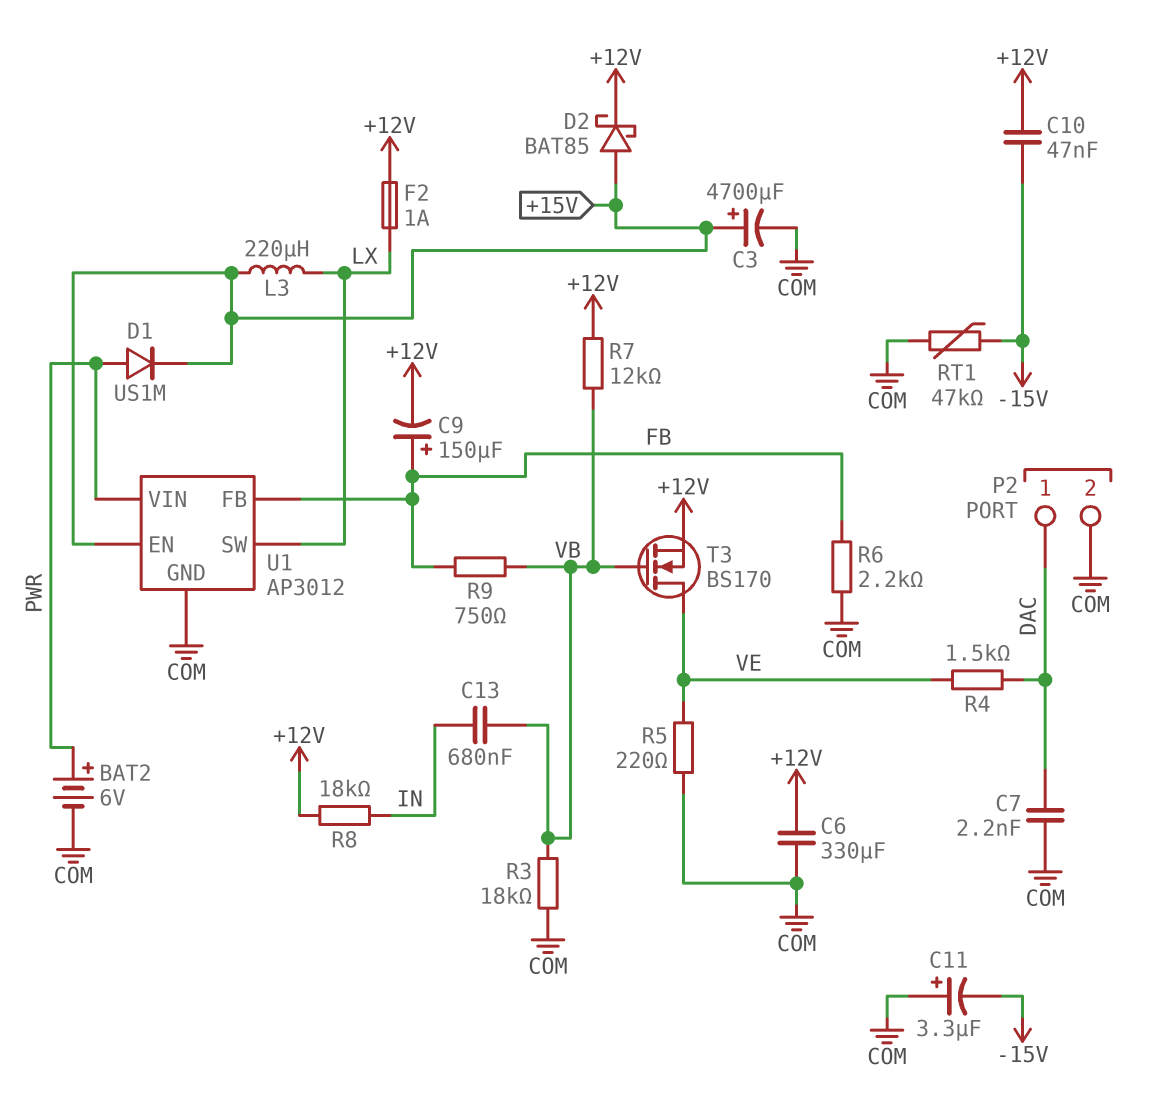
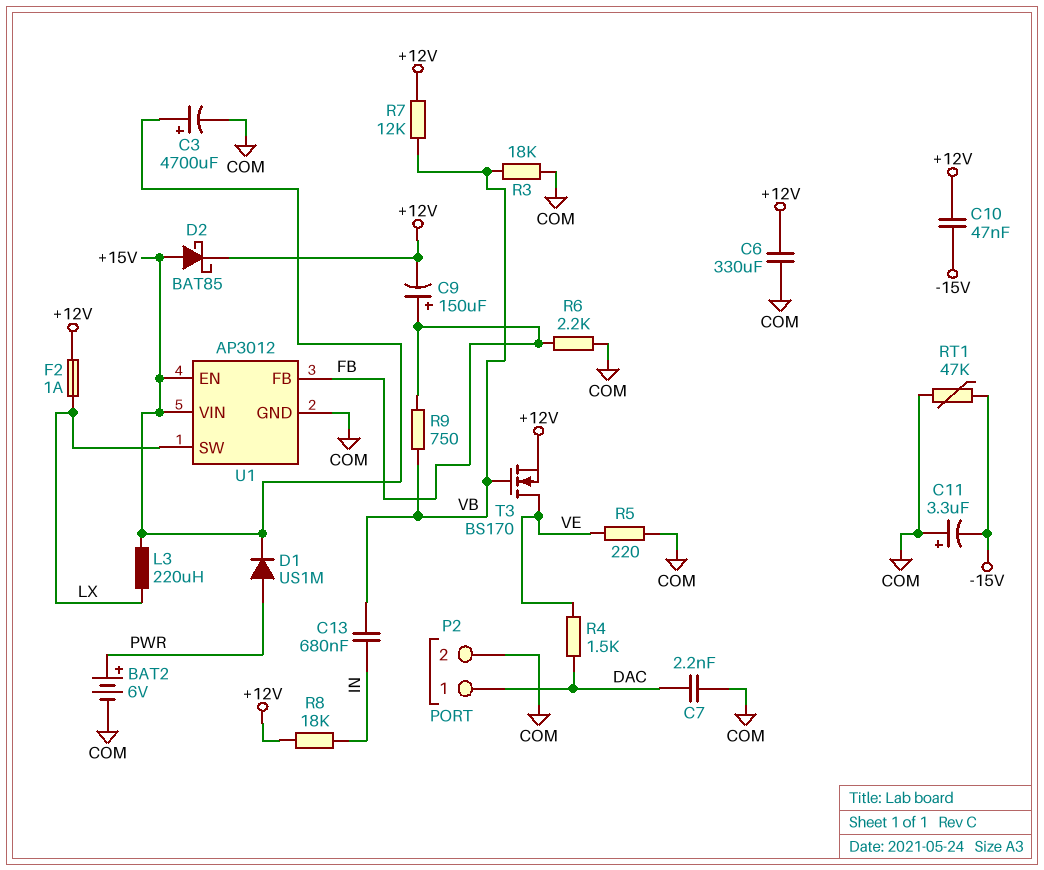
U1 pin VIN: PWR -> +15V

